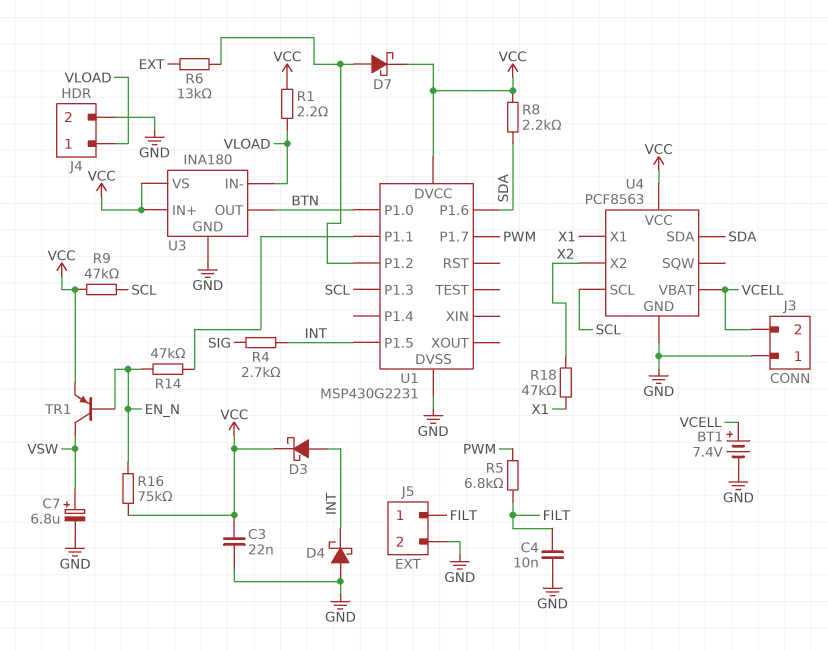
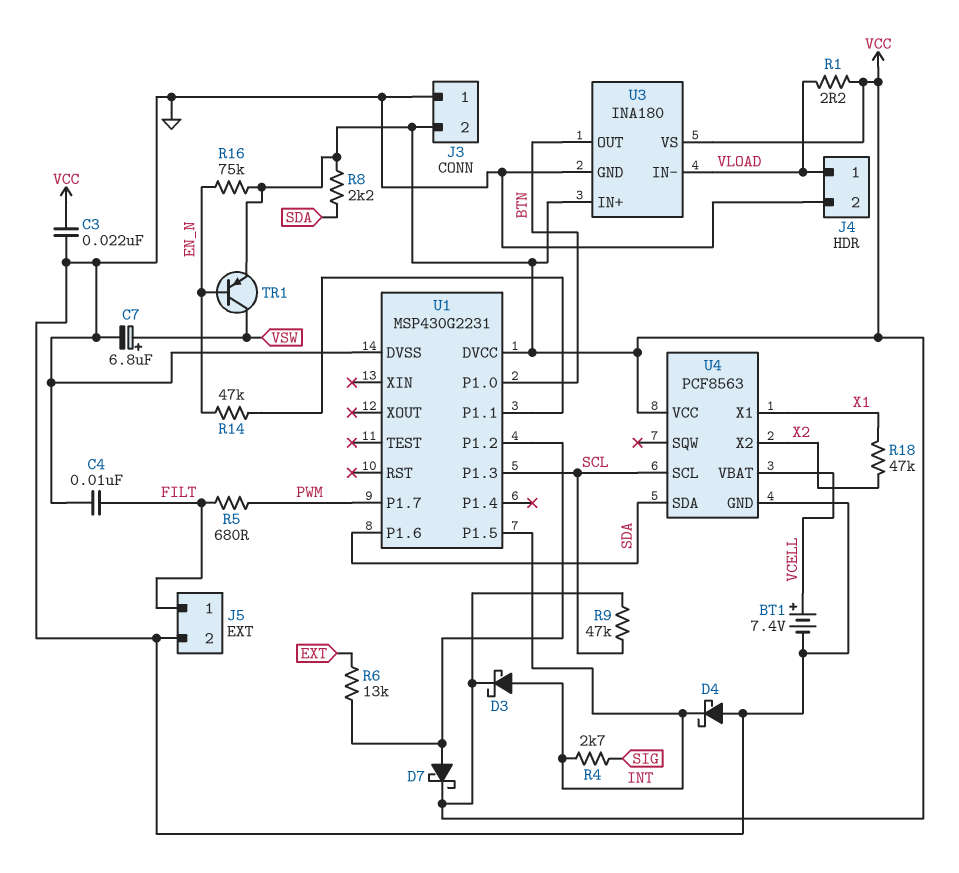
J3 pin 2: VCELL -> VCC
R5: 6.8k (FILT, PWM) -> 680 (FILT, PWM)

